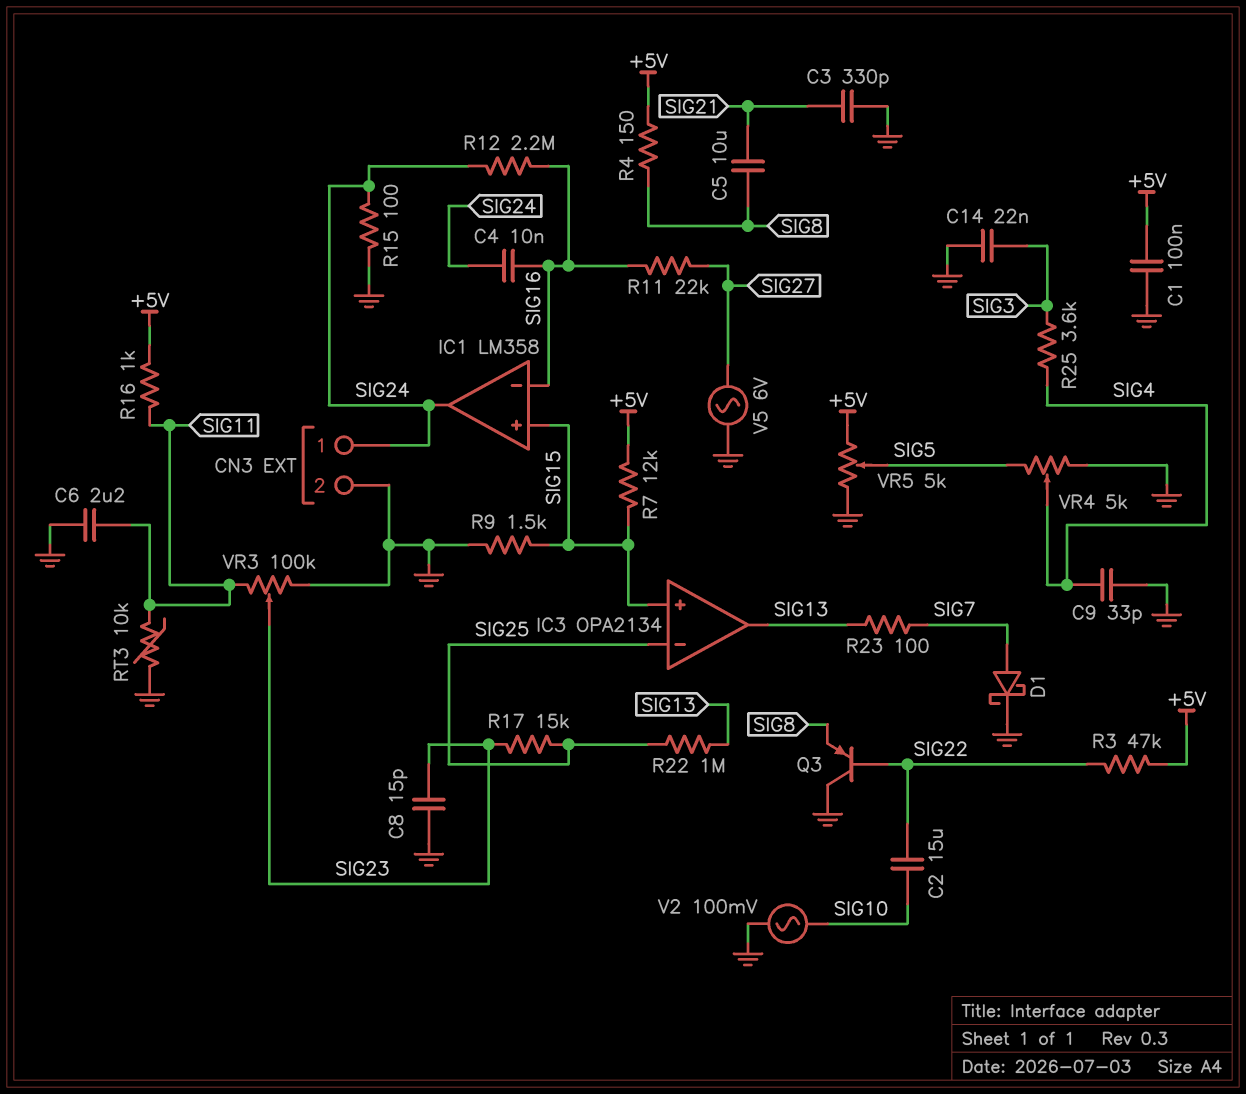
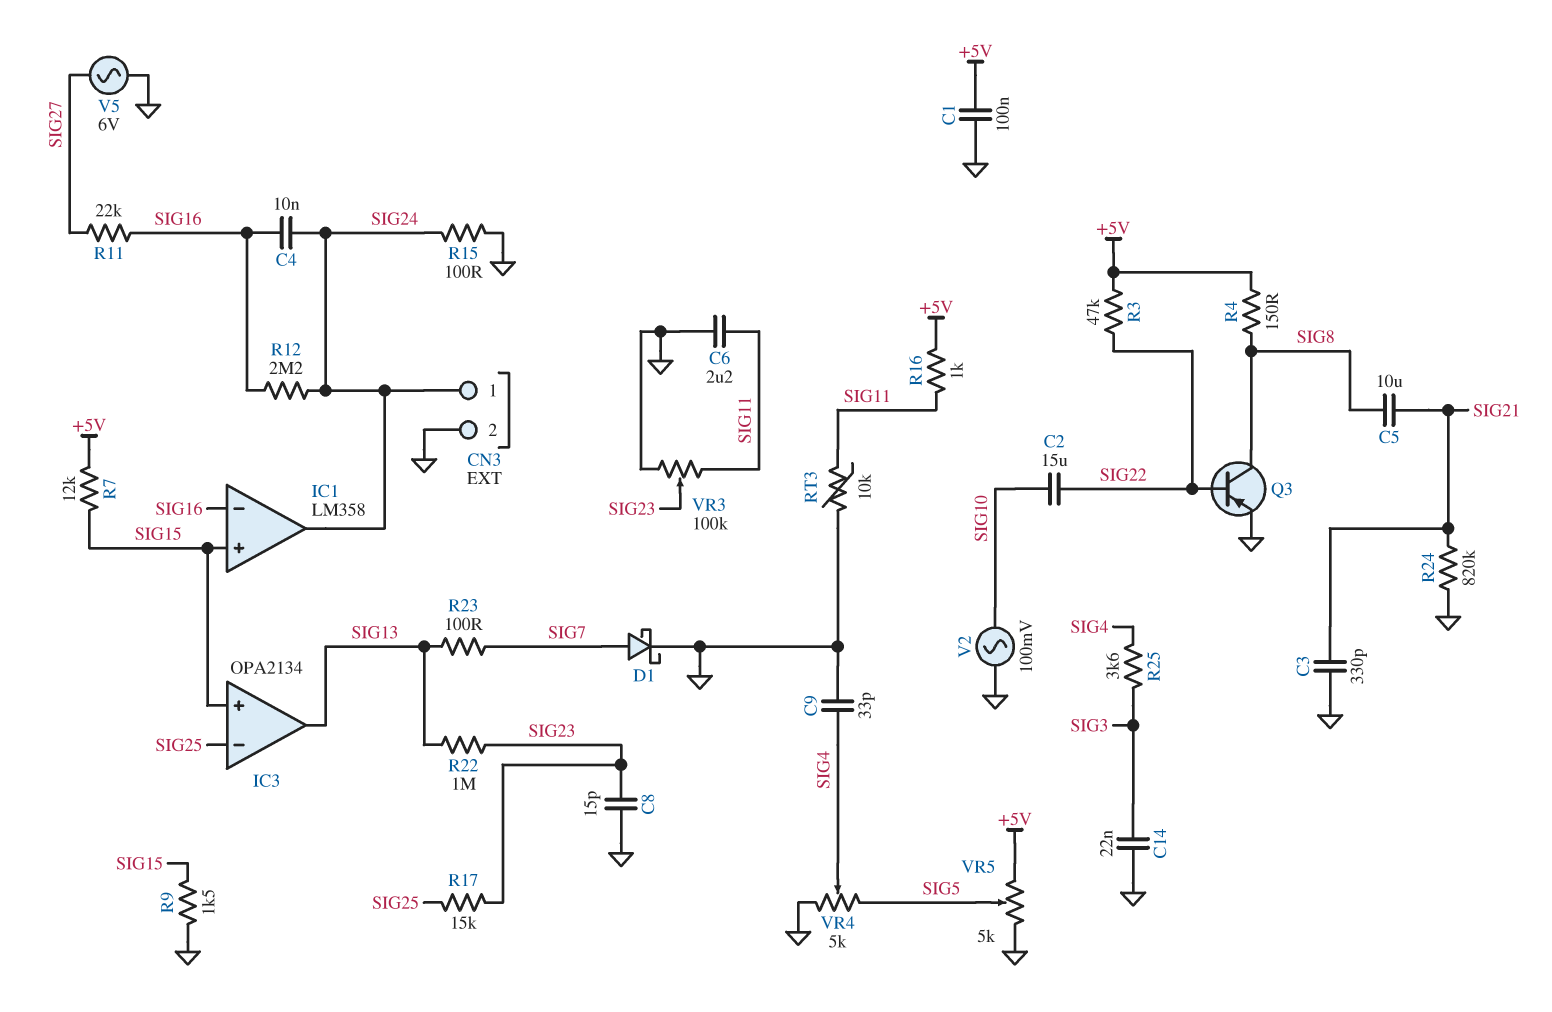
Q3: PNP (B SIG22, C GND, E SIG8) -> PNP (B SIG22, C SIG8, E GND)
R22: 1M (SIG13, SIG25) -> 1M (SIG13, SIG23)
R24: none -> 820k (GND, SIG21)

